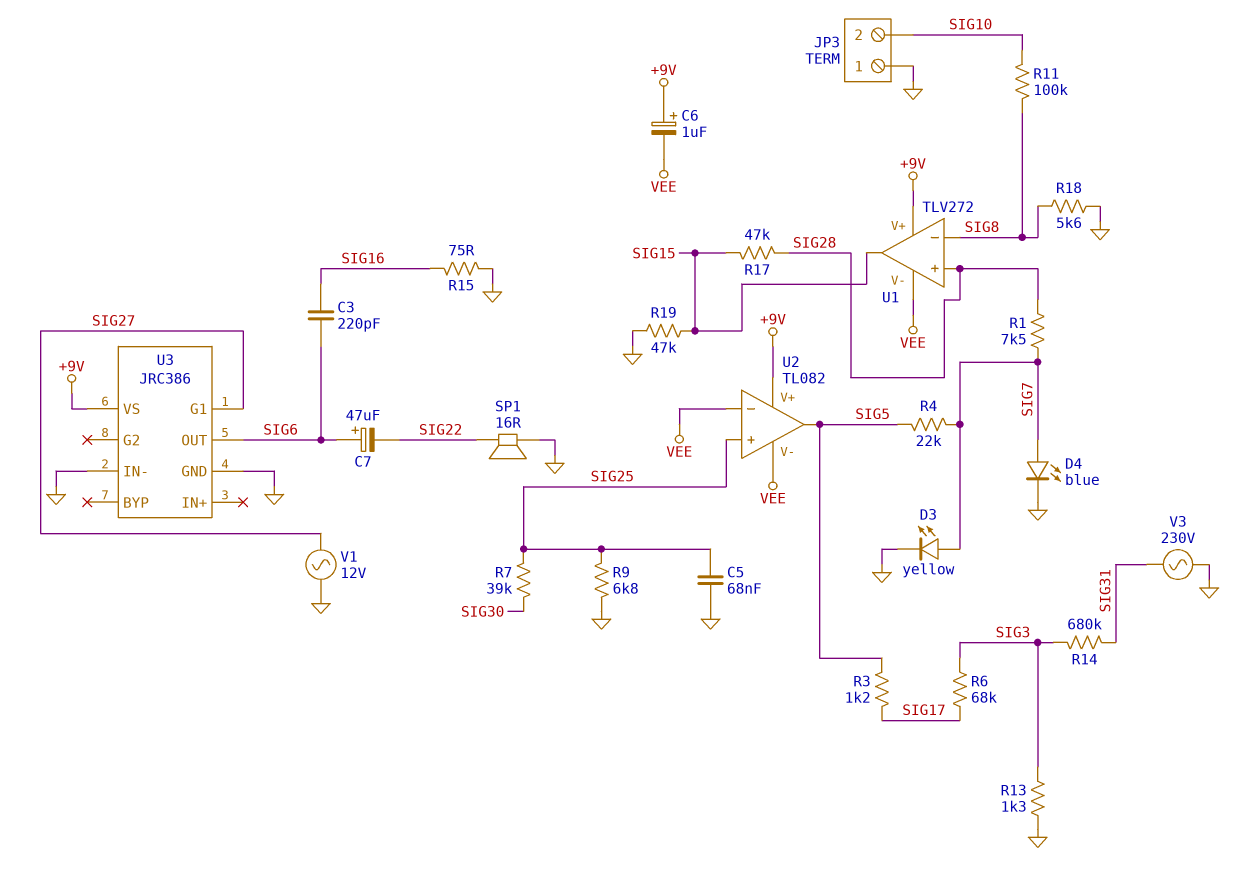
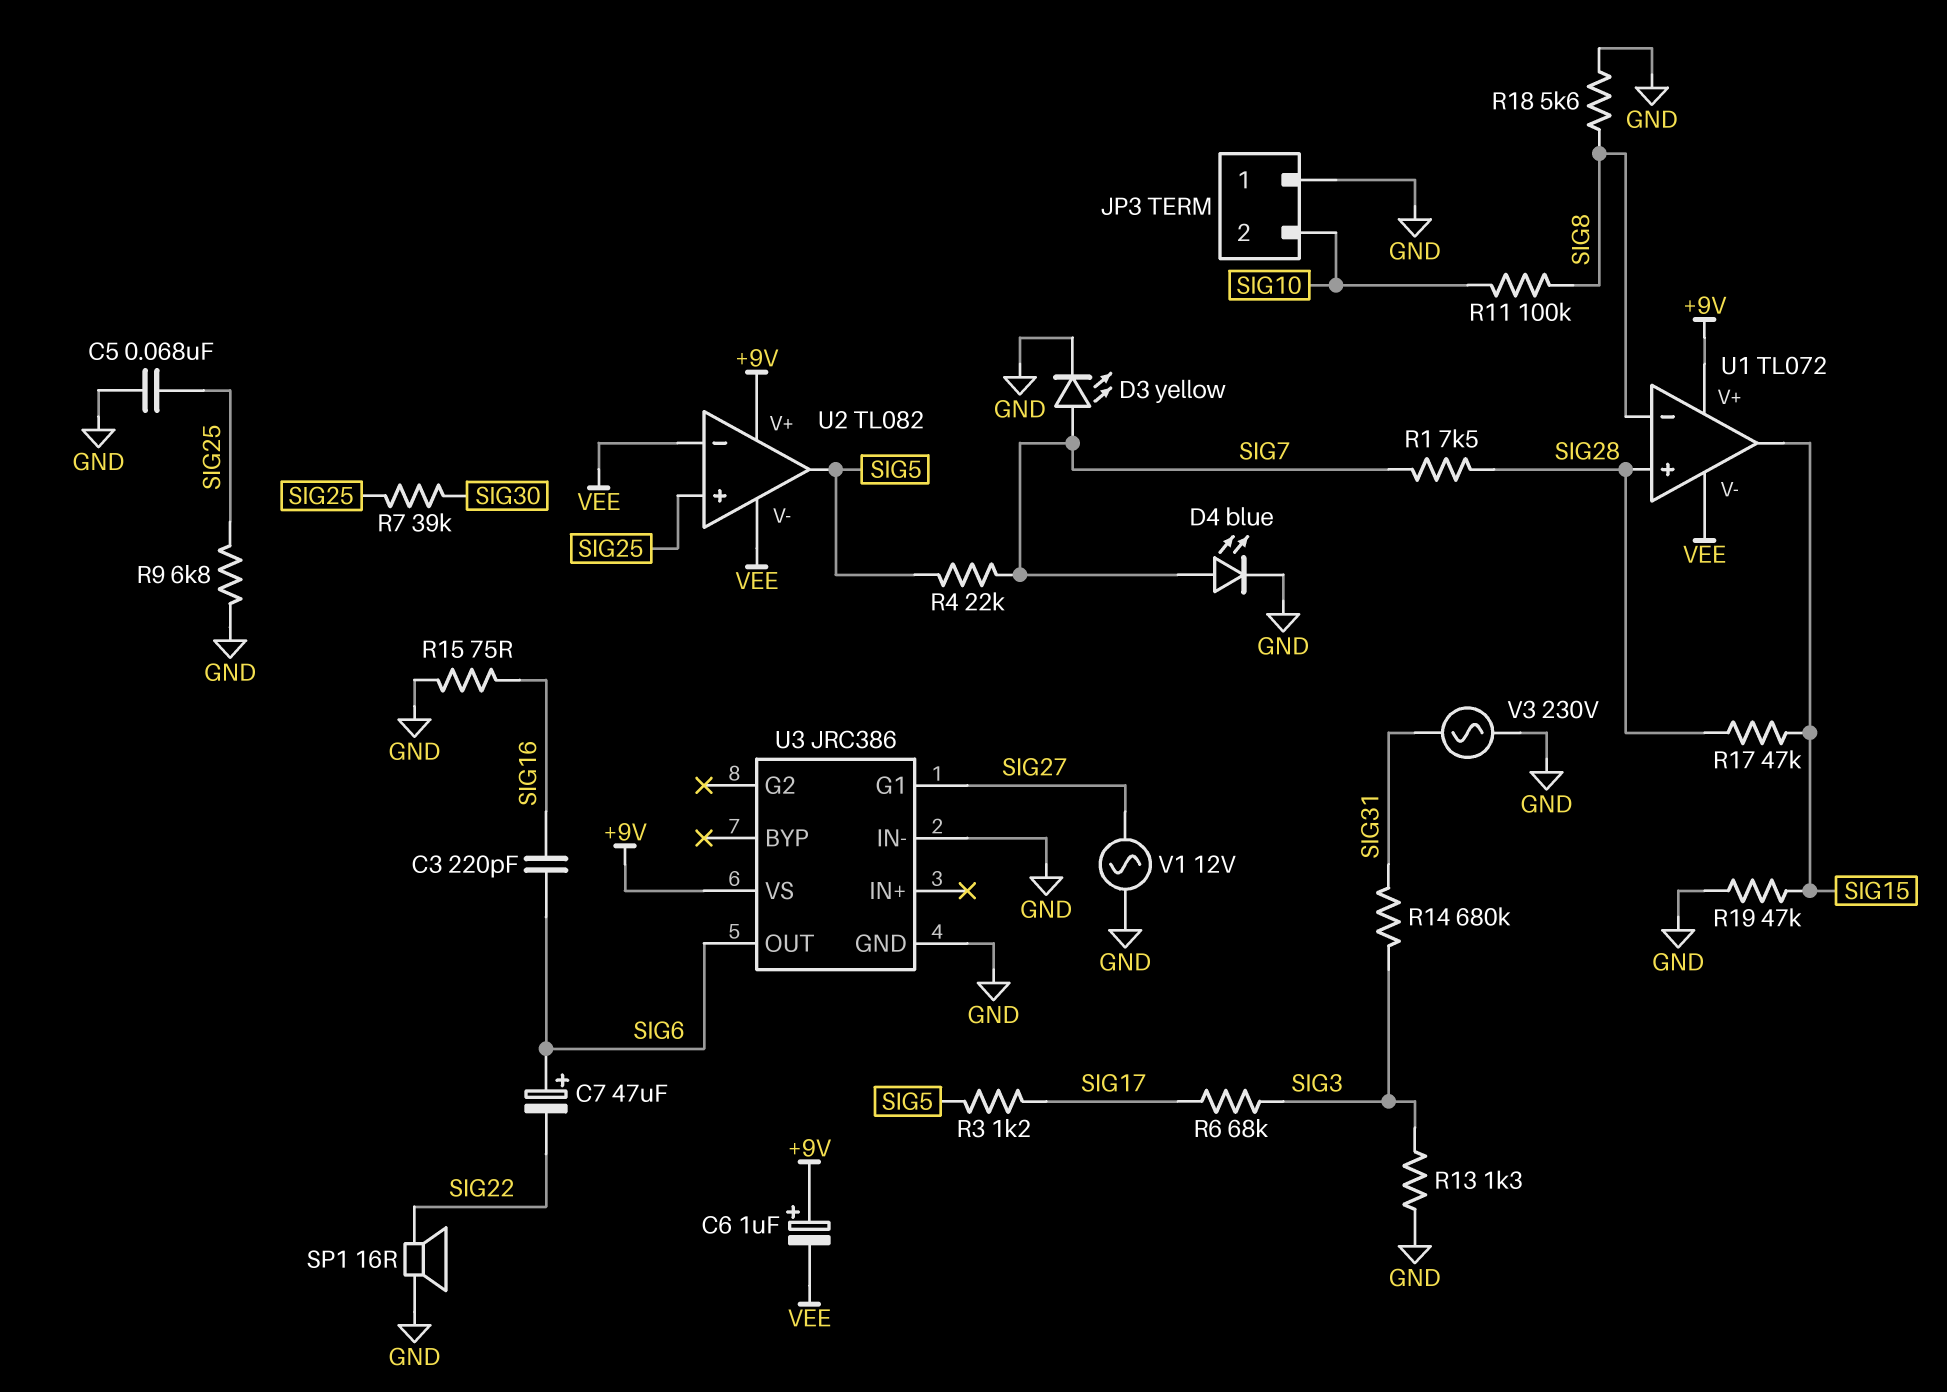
U1: TLV272 -> TL072

